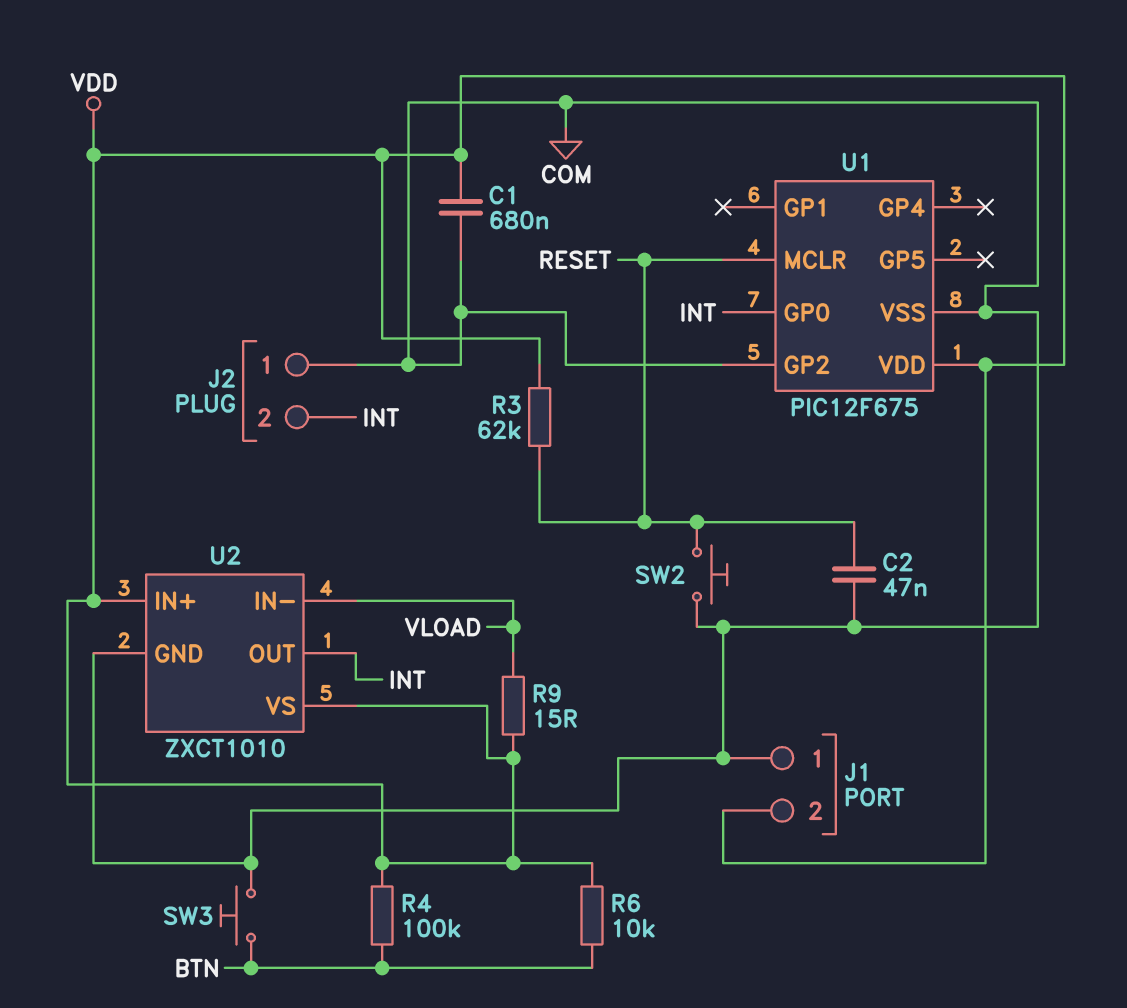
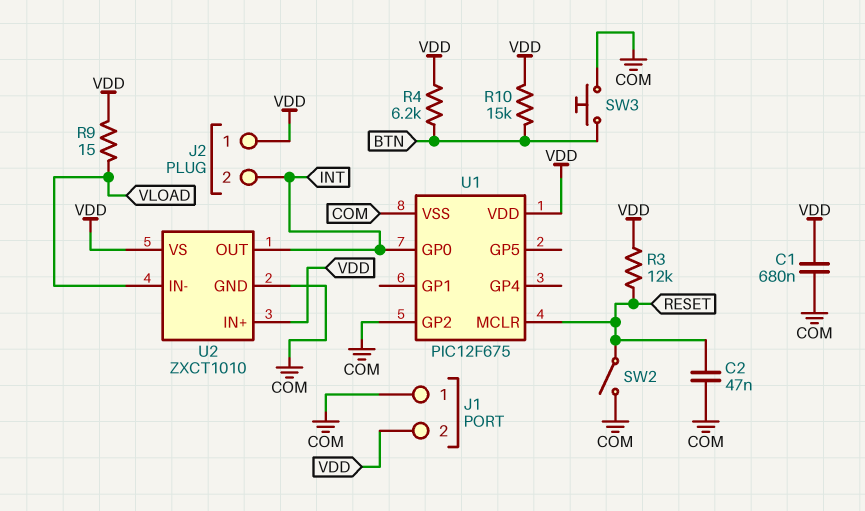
J2 pin 1: COM -> VDD
R3: 62k (RESET, VDD) -> 12k (RESET, VDD)
R4: 100k (BTN, VDD) -> 6.2k (BTN, VDD)
R6: 10k (BTN, VDD) -> none
R10: none -> 15k (BTN, VDD)
SW2: button (COM, RESET) -> switch (COM, RESET)

